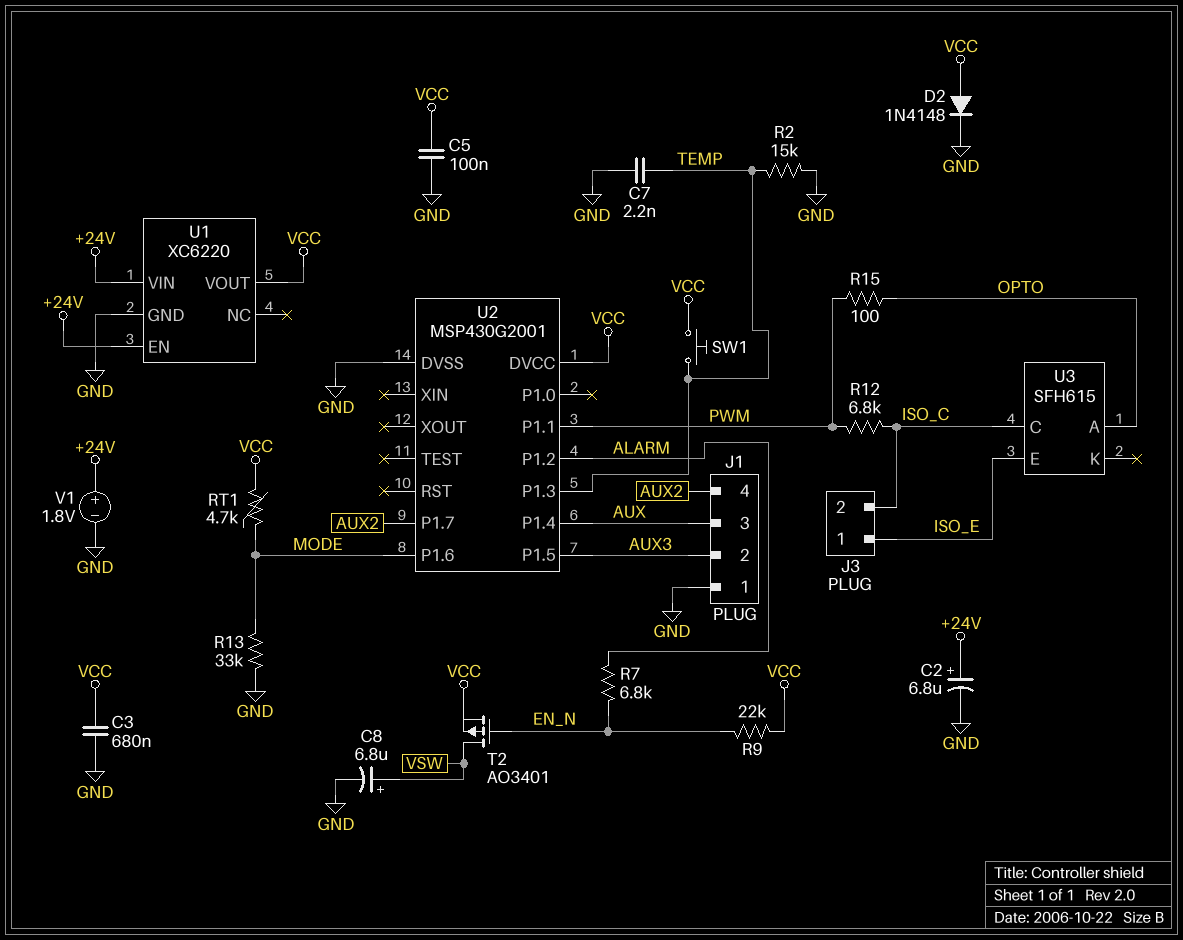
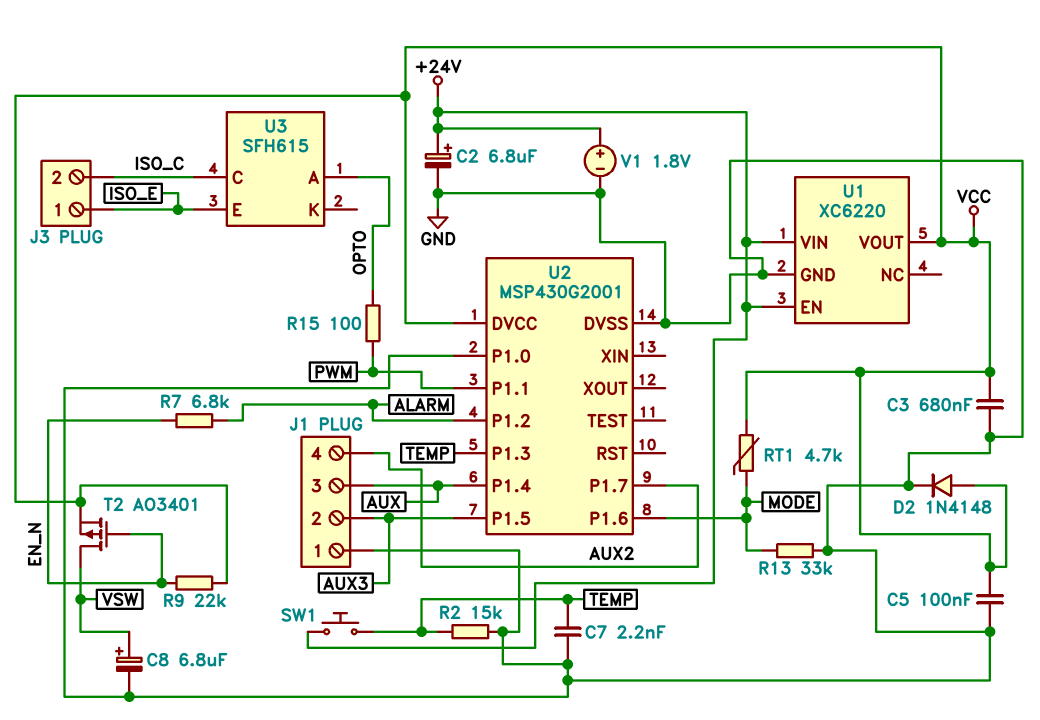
R12: 6.8k (ISO_C, PWM) -> none
SW1: button (TEMP, VCC) -> button (+24V, TEMP)
U2 pin P1.0: none -> GND

